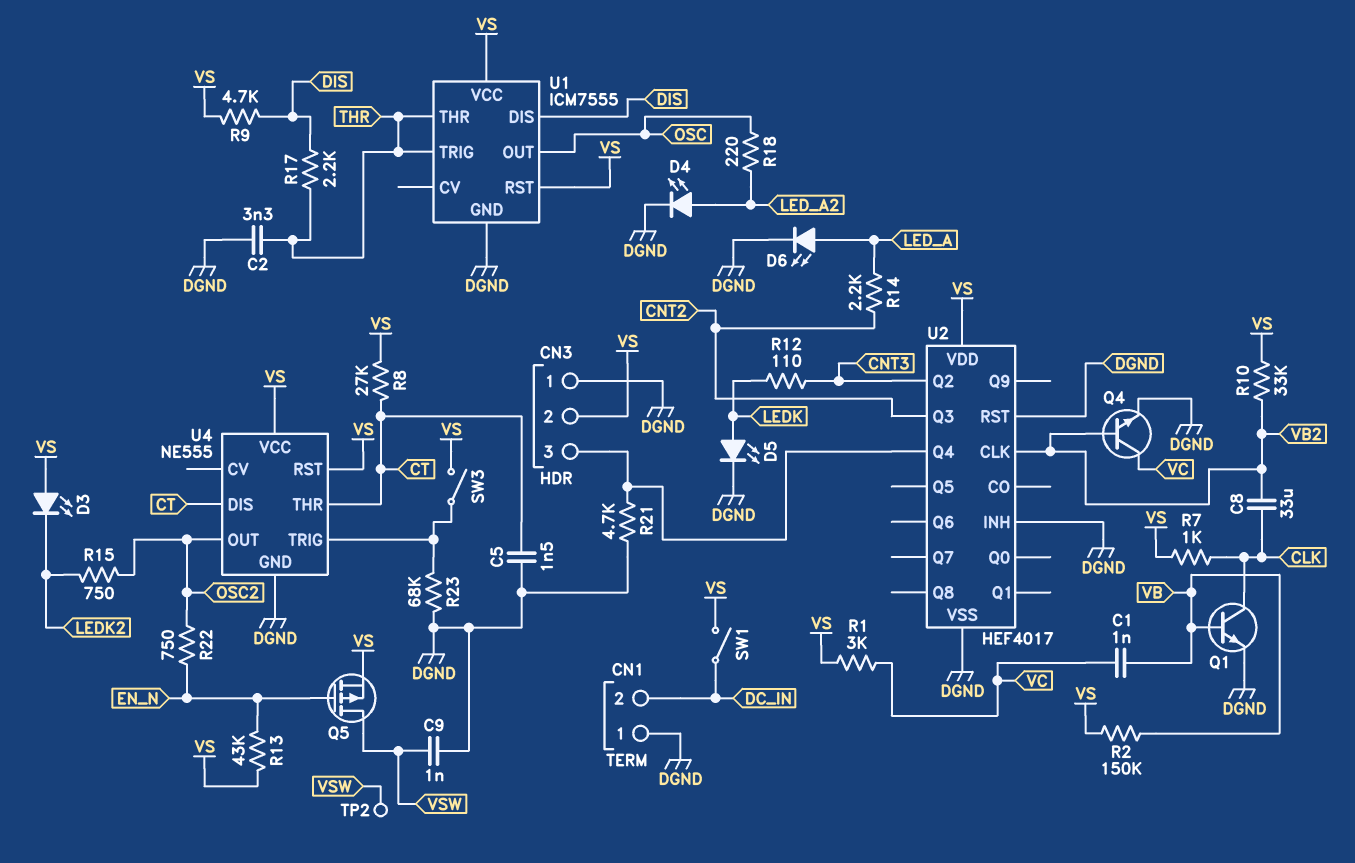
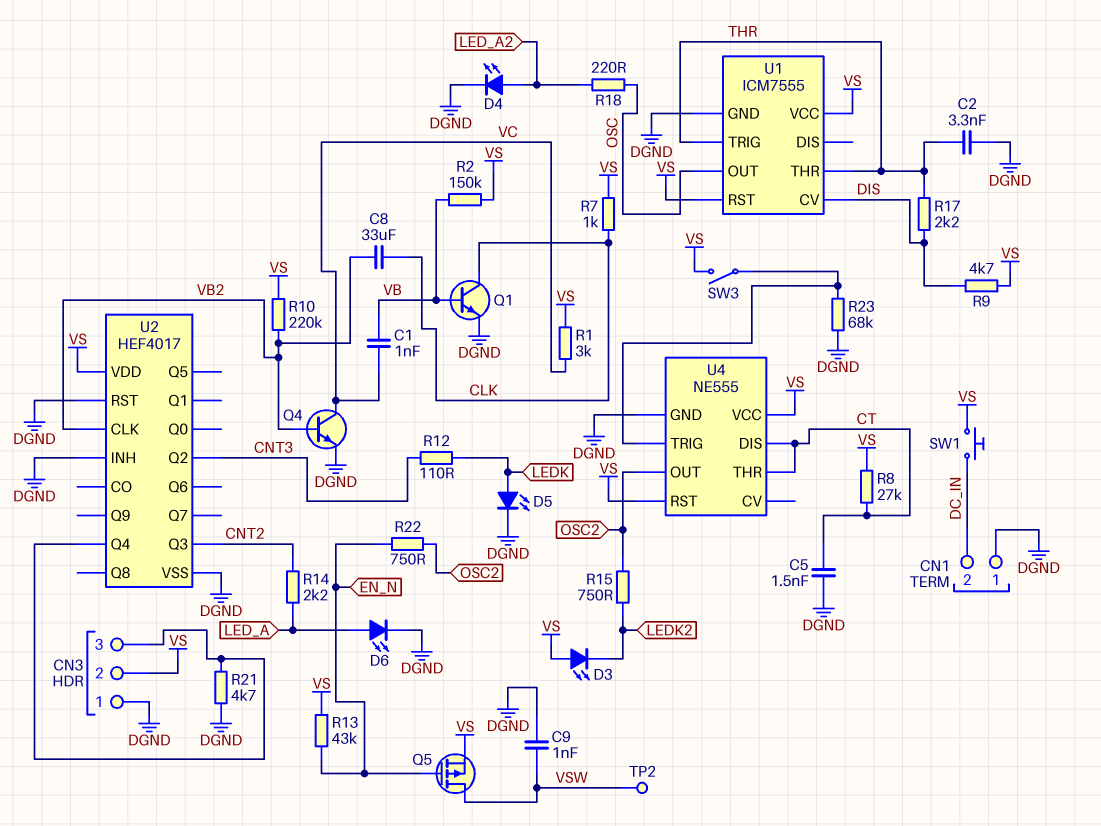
R10: 33k (VB2, VS) -> 220k (VB2, VS)
SW1: switch (DC_IN, VS) -> button (DC_IN, VS)
U1 pin CV: none -> DIS
U1 pin DIS: DIS -> none

